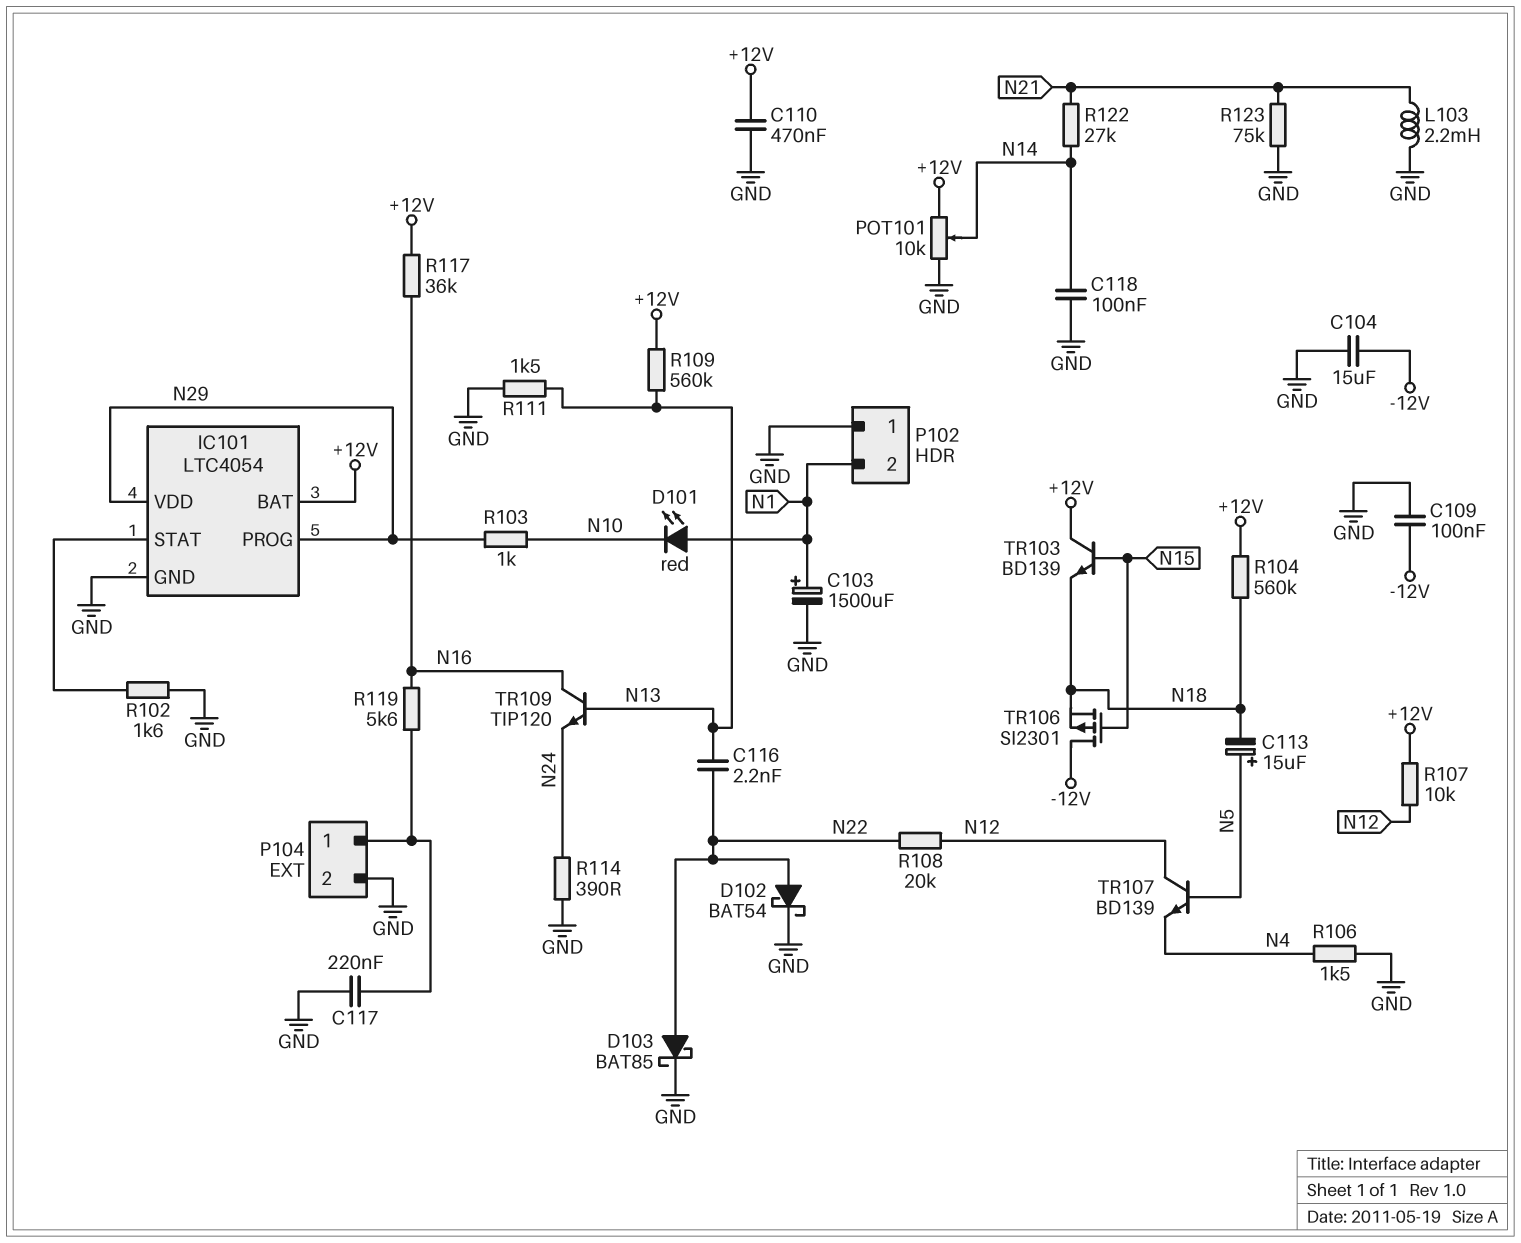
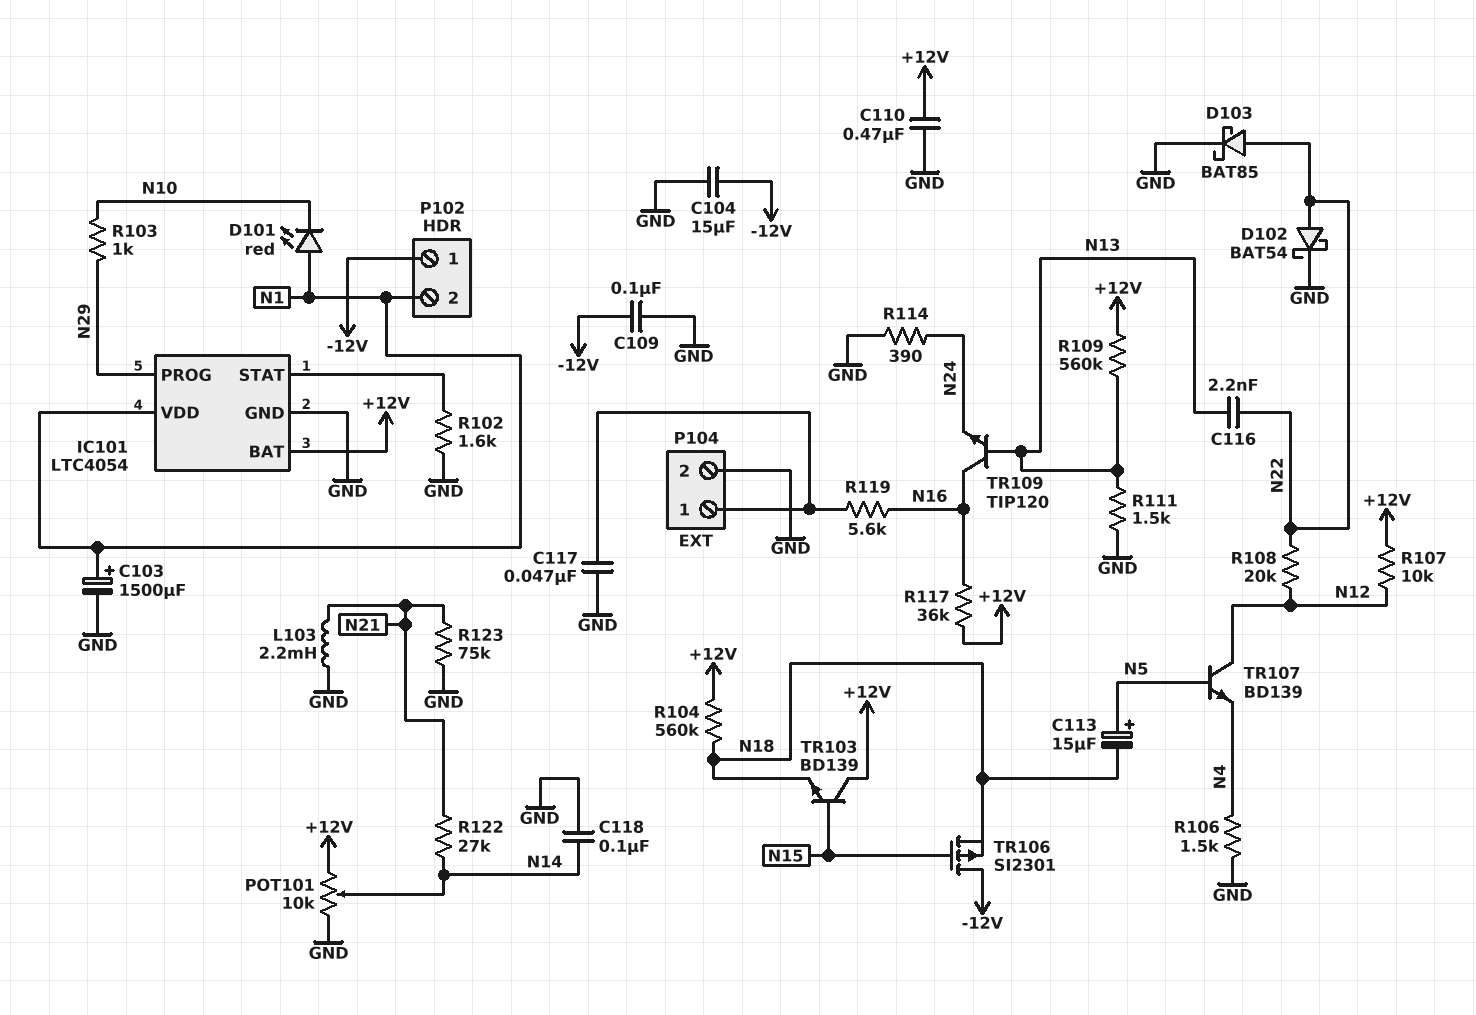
C117: 220nF (GND, P104/1) -> 47nF (GND, P104/1)
IC101 pin VDD: N29 -> N1
P102 pin 1: GND -> -12V

